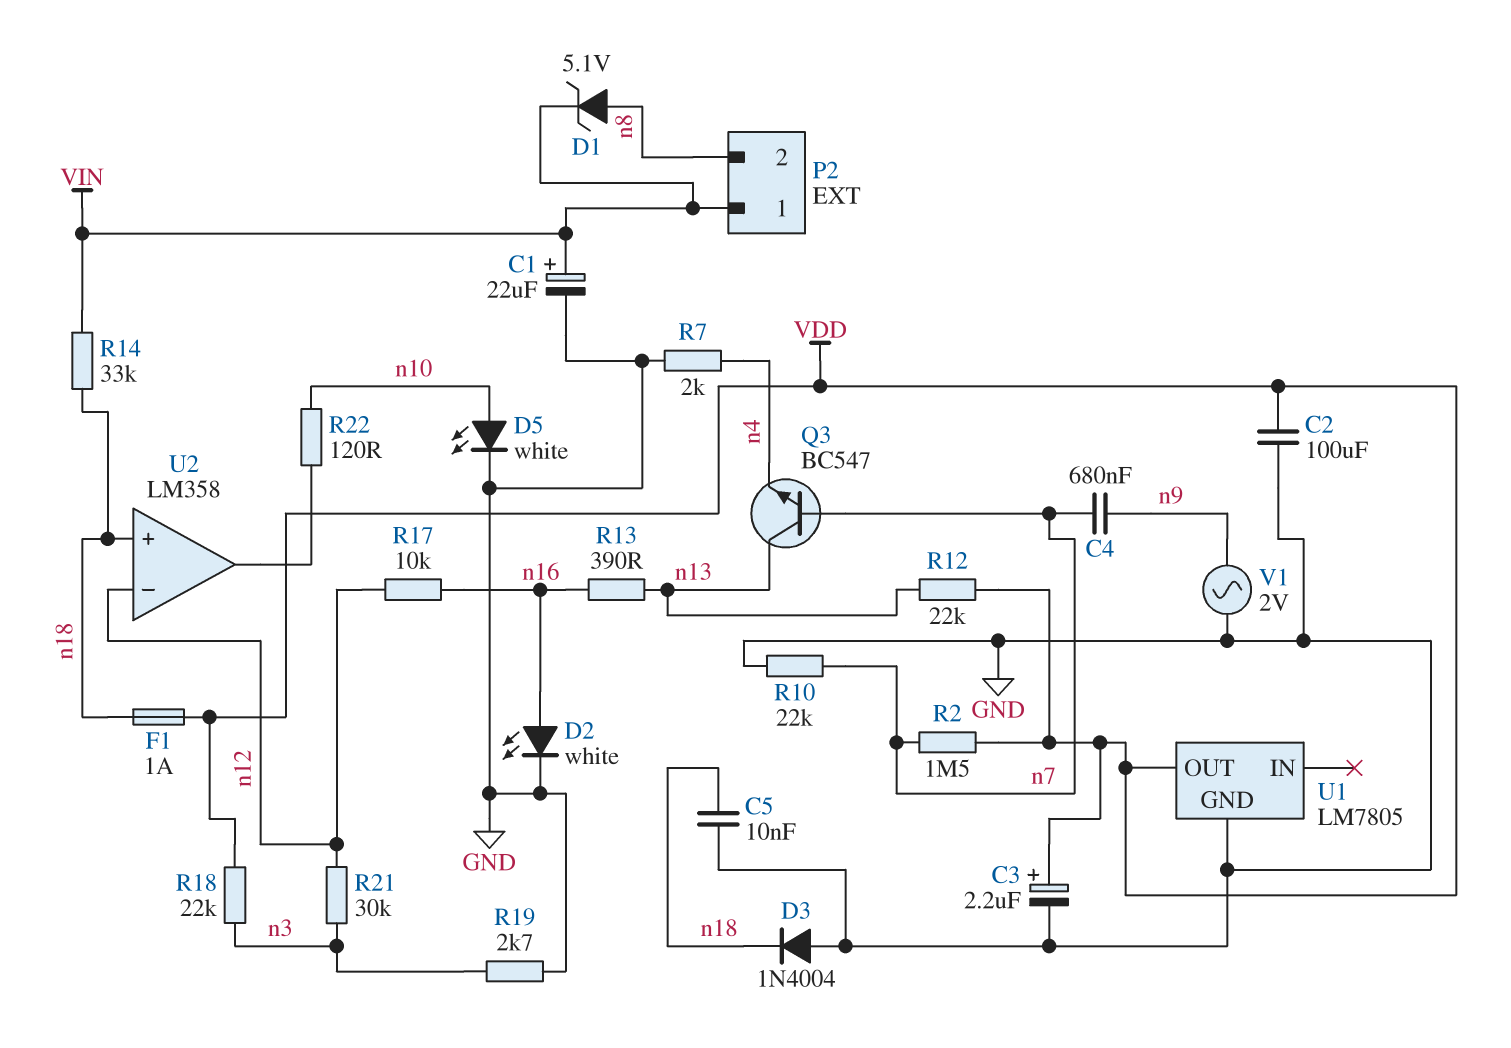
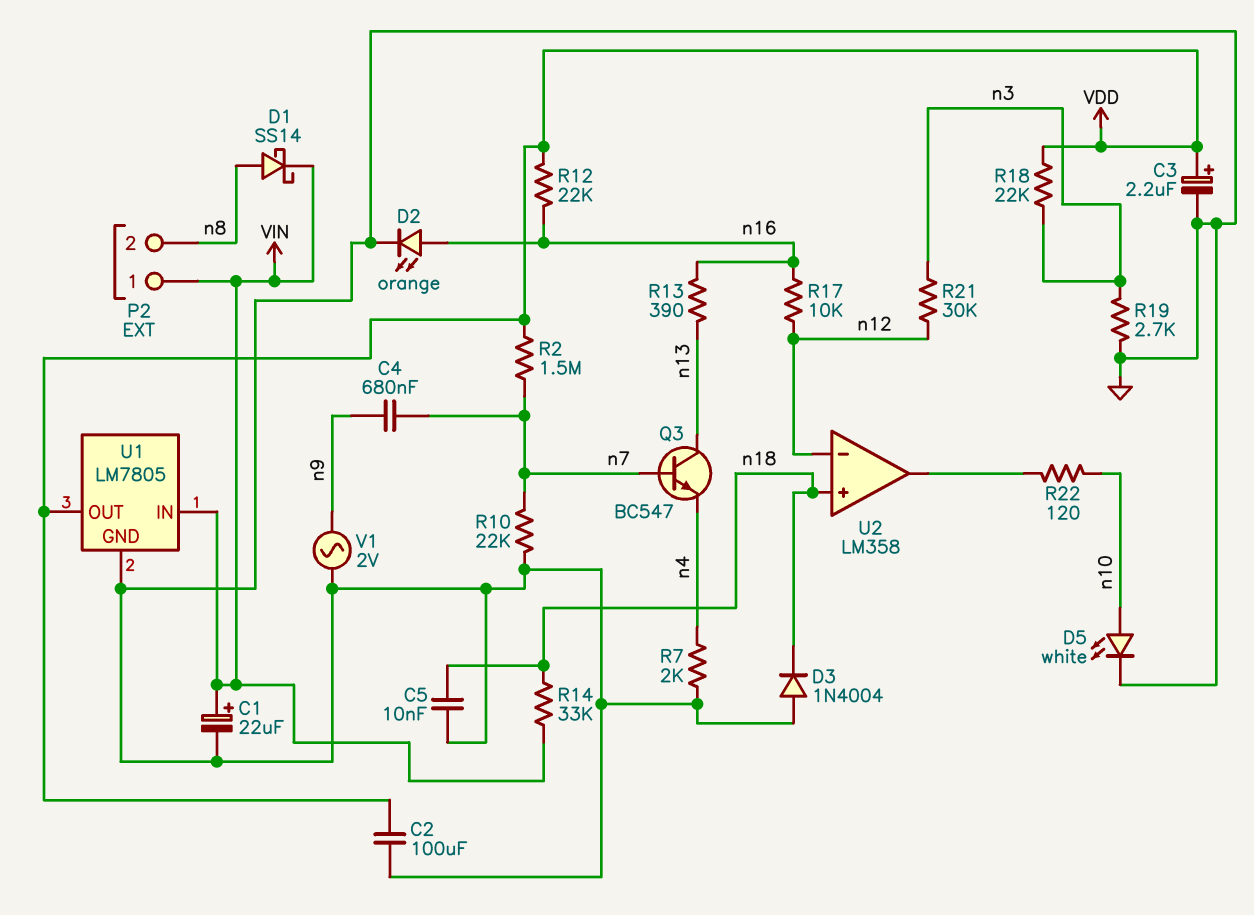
D1: zener 5.1V (A n8, K VIN) -> schottky SS14 (A n8, K VIN)
D2: LED white (A n16, K GND) -> LED orange (A n16, K GND)
F1: 1A (VDD, n18) -> none
R12: 22k (VDD, n13) -> 22k (VDD, n16)
U1 pin IN: none -> VIN

